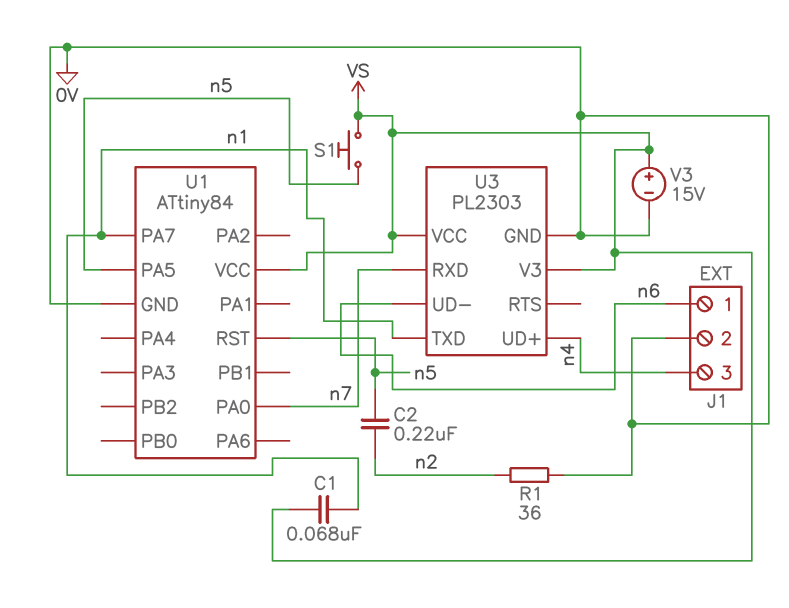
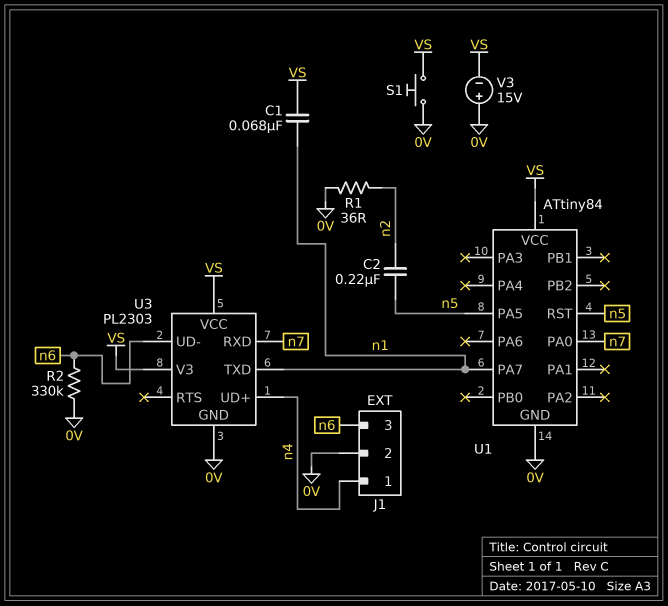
J1 pin 1: n6 -> n4
J1 pin 3: n4 -> n6
R2: none -> 330k (0V, n6)
S1: button (VS, n5) -> button (0V, VS)
V3: 15V (plus VS, minus 0V) -> 15V (plus 0V, minus VS)

